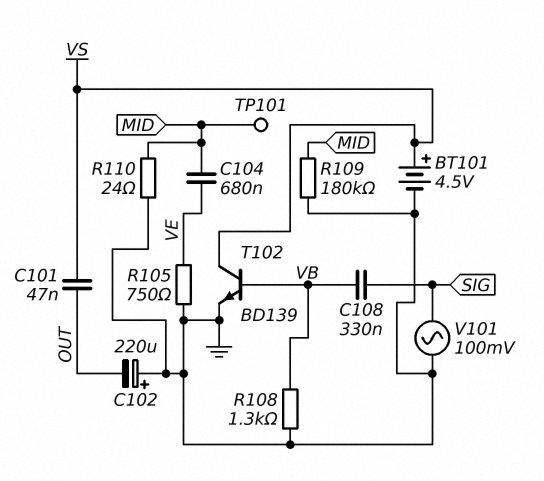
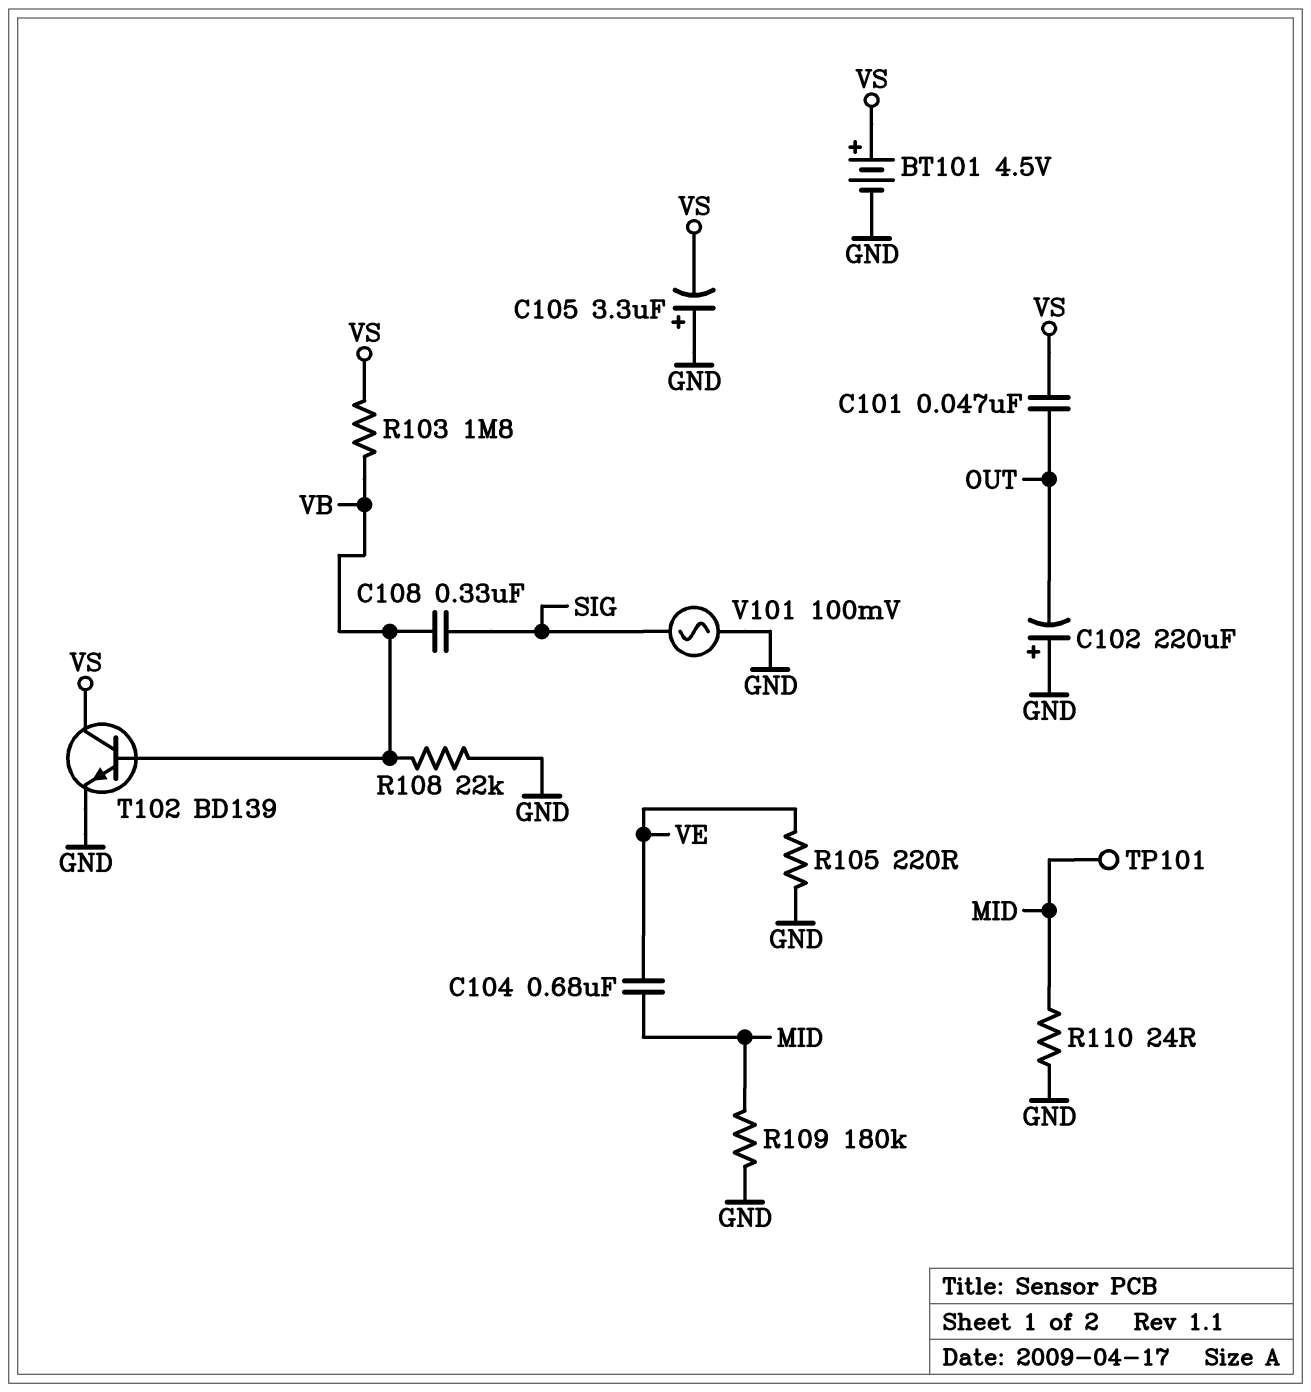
C105: none -> 3.3uF (plus GND, minus VS)
R103: none -> 1.8M (VB, VS)
R105: 750 (GND, VE) -> 220 (GND, VE)
R108: 1.3k (GND, VB) -> 22k (GND, VB)

